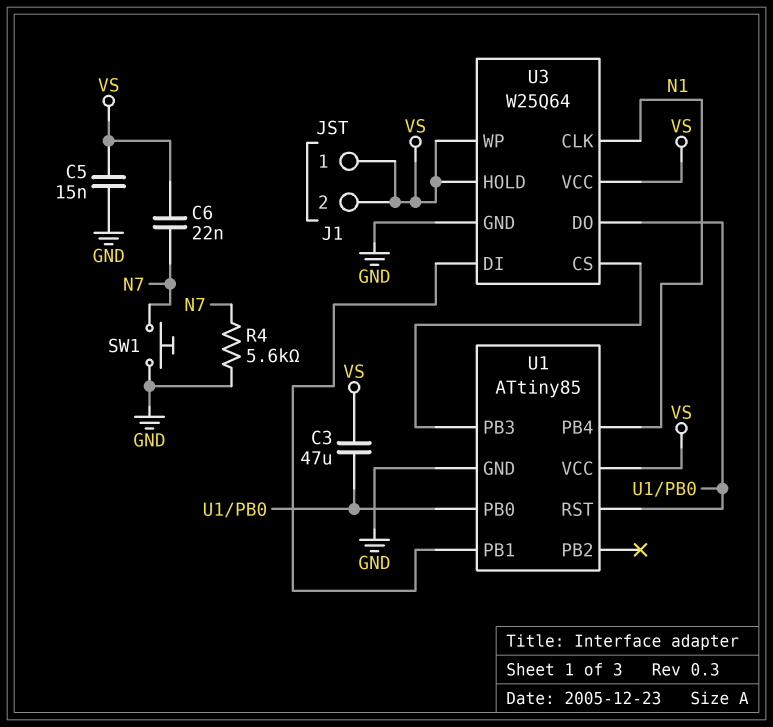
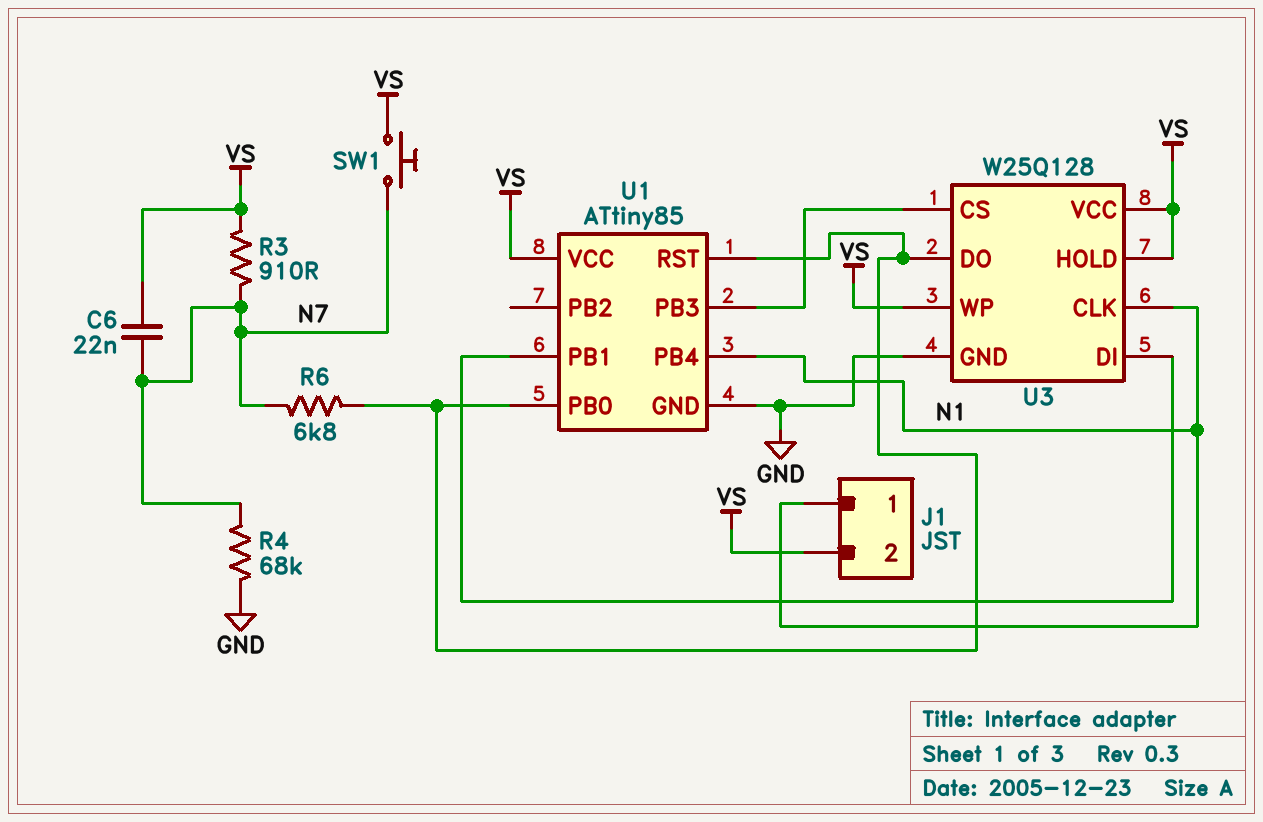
C3: 47uF (U1/PB0, VS) -> none
C5: 15nF (GND, VS) -> none
J1 pin 1: VS -> N1
R3: none -> 910 (N7, VS)
R4: 5.6k (GND, N7) -> 68k (GND, N7)
R6: none -> 6.8k (N7, U1/PB0)
SW1: button (GND, N7) -> button (N7, VS)
U3: W25Q64 -> W25Q128

